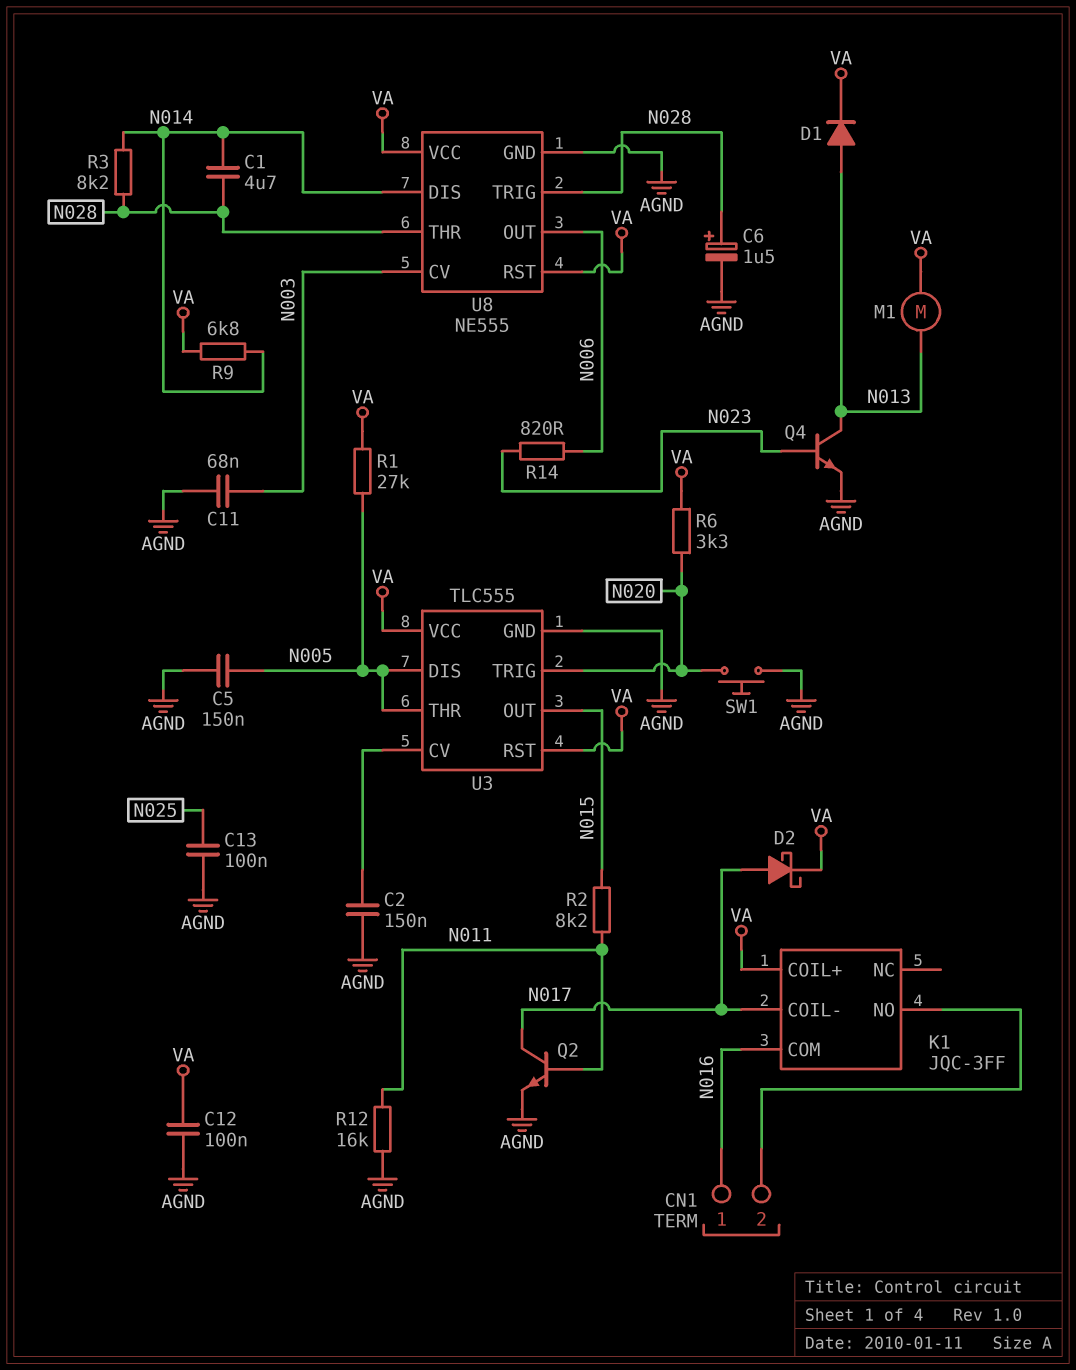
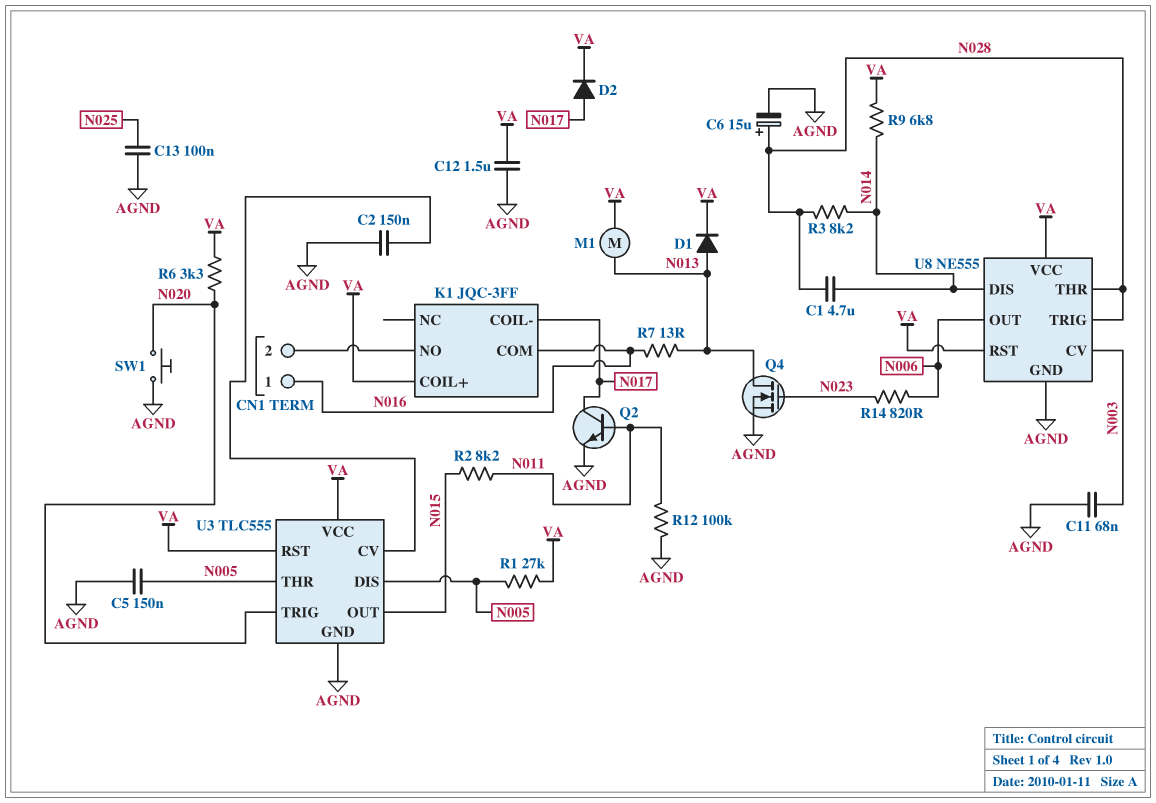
C6: 1.5uF (plus N028, minus AGND) -> 15uF (plus N028, minus AGND)
C12: 100nF (AGND, VA) -> 1.5uF (AGND, VA)
D2: schottky (A N017, K VA) -> diode (A N017, K VA)
Q4: NPN (B N023, C N013, E AGND) -> NMOS (G N023, D N013, S AGND)
R7: none -> 13 (N013, N016)
R12: 16k (AGND, N011) -> 100k (AGND, N011)

